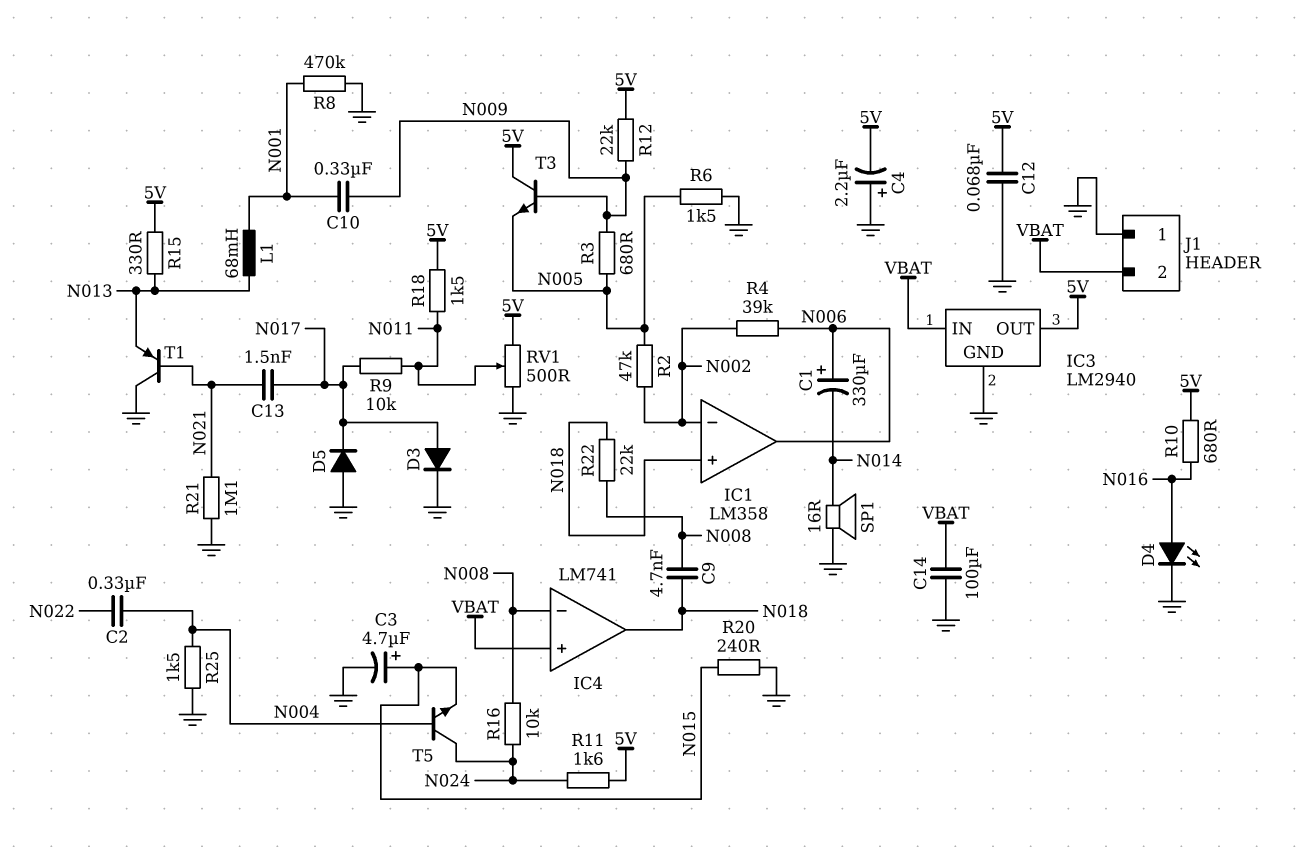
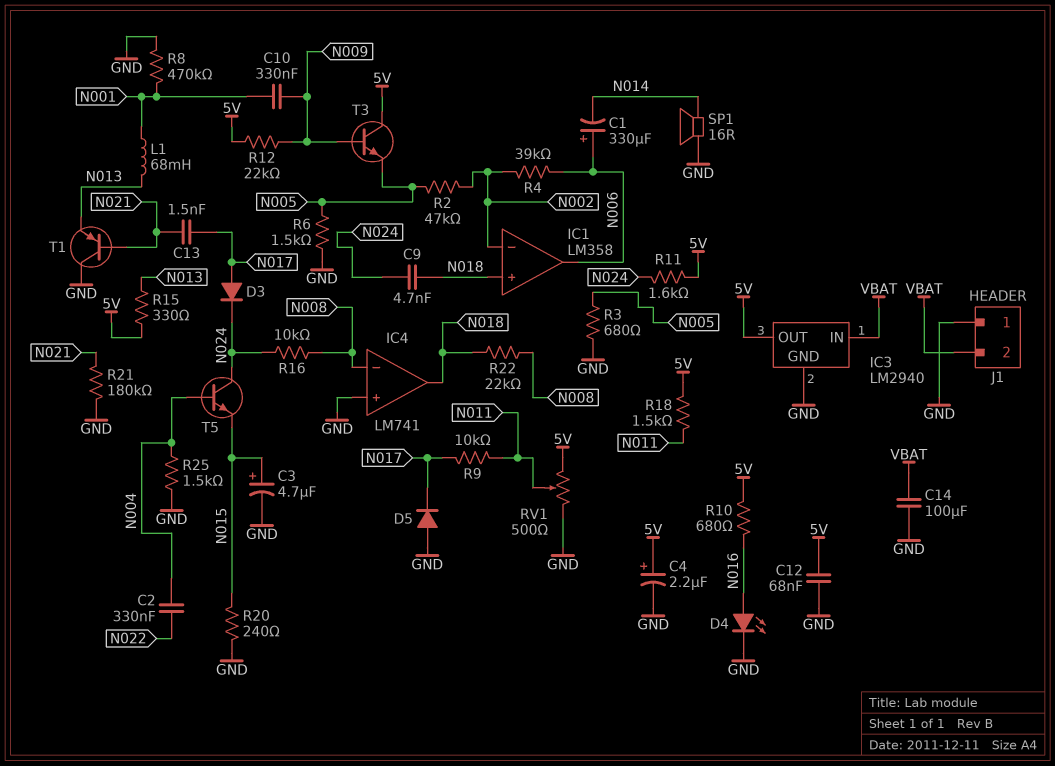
C4: 2.2uF (plus GND, minus 5V) -> 2.2uF (plus 5V, minus GND)
C9: 4.7nF (N008, N018) -> 4.7nF (N018, N024)
D3: diode (A N017, K GND) -> diode (A N017, K N024)
IC4 pin in+: VBAT -> GND
R3: 680 (N005, N009) -> 680 (GND, N005)
R21: 1.1M (GND, N021) -> 180k (GND, N021)

